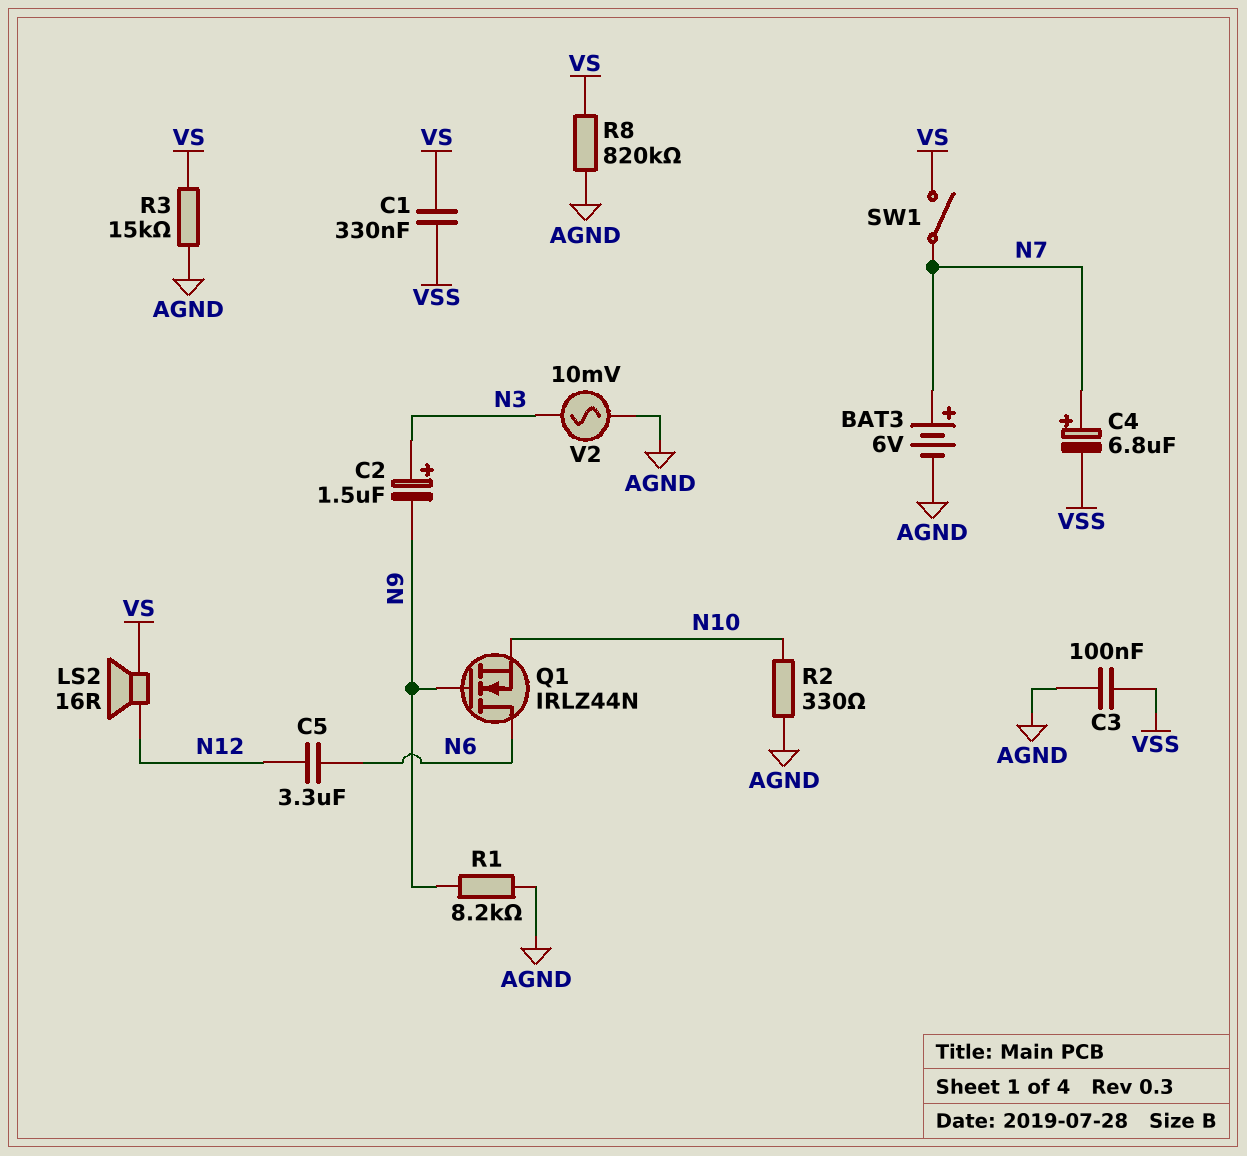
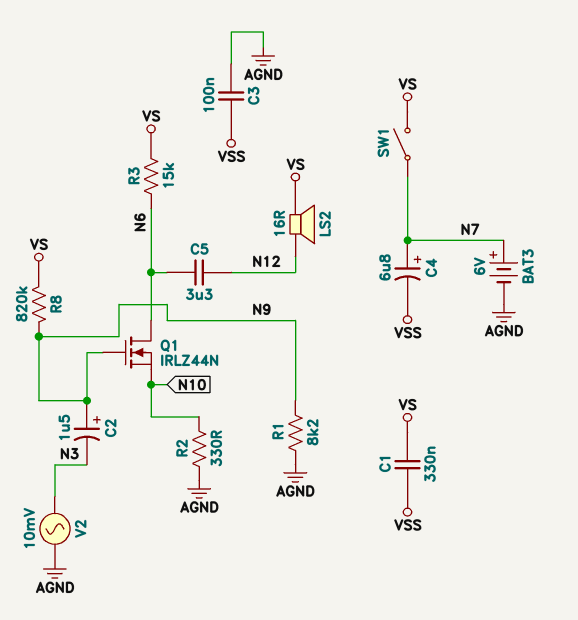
C2: 1.5uF (plus N3, minus N9) -> 1.5uF (plus N9, minus N3)
R3: 15k (AGND, VS) -> 15k (N6, VS)
R8: 820k (AGND, VS) -> 820k (N9, VS)

